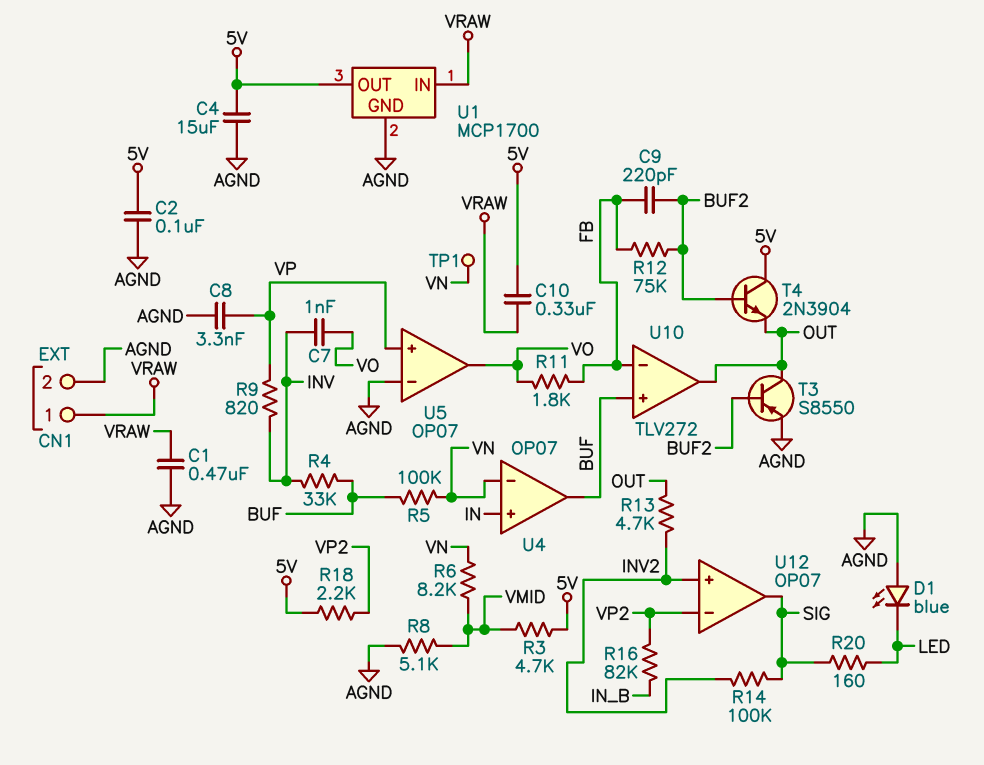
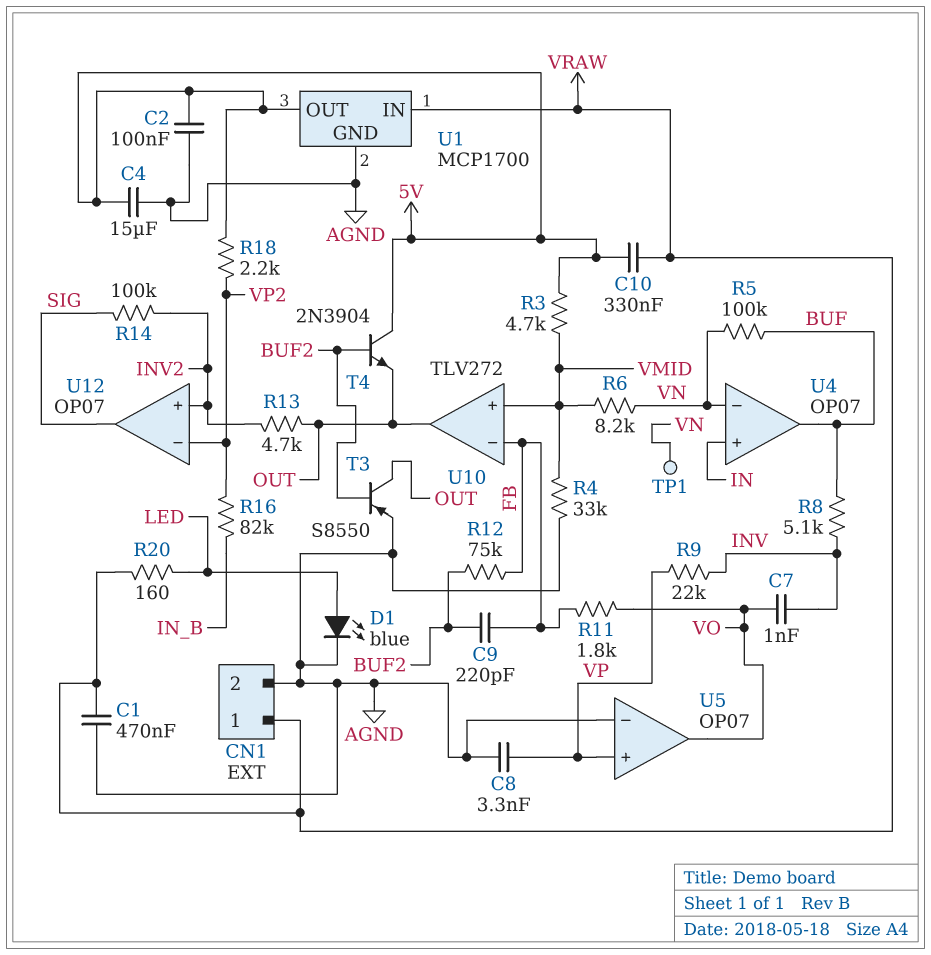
D1: LED blue (A AGND, K LED) -> LED blue (A LED, K AGND)
R4: 33k (BUF, INV) -> 33k (AGND, VMID)
R8: 5.1k (AGND, VMID) -> 5.1k (BUF, INV)
R9: 820 (INV, VP) -> 22k (INV, VP)
R20: 160 (LED, SIG) -> 160 (LED, VRAW)
U10 pin in+: BUF -> VMID

